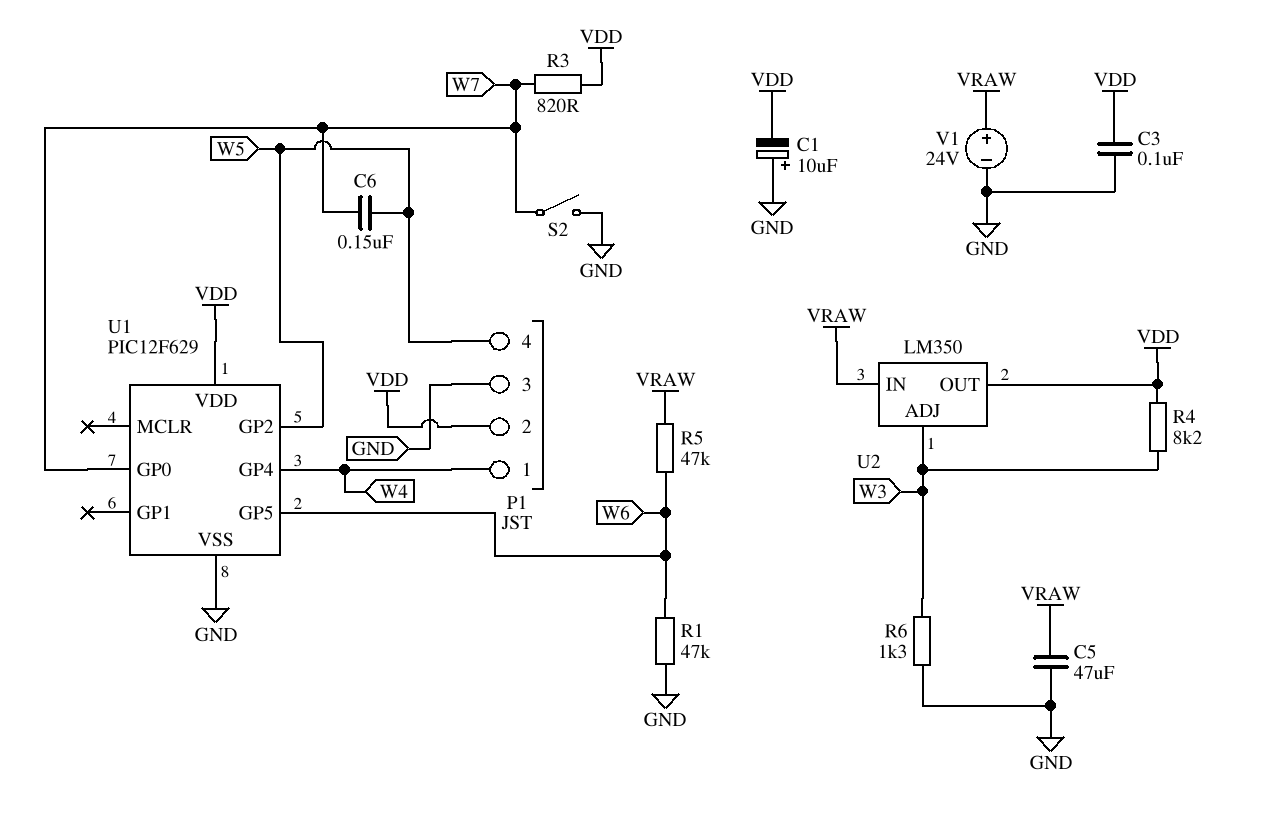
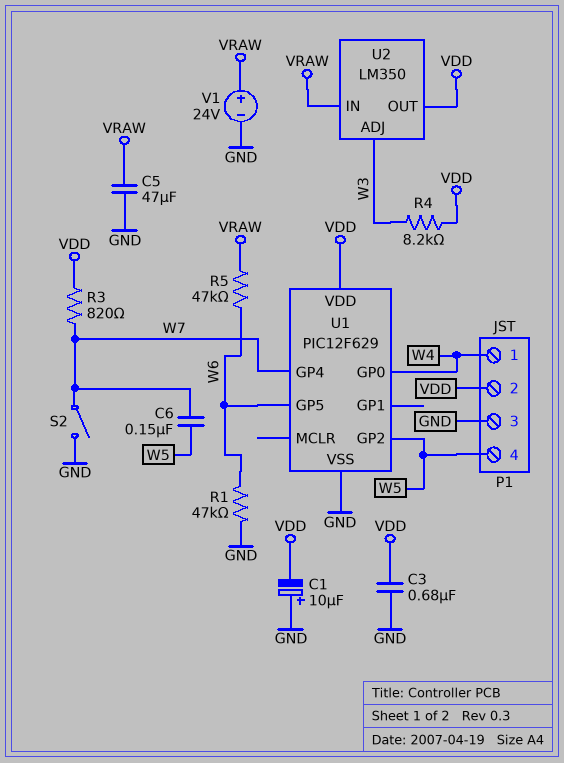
C3: 100nF (GND, VDD) -> 680nF (GND, VDD)
R6: 1.3k (GND, W3) -> none
U1 pin GP0: W7 -> W4
U1 pin GP4: W4 -> W7

